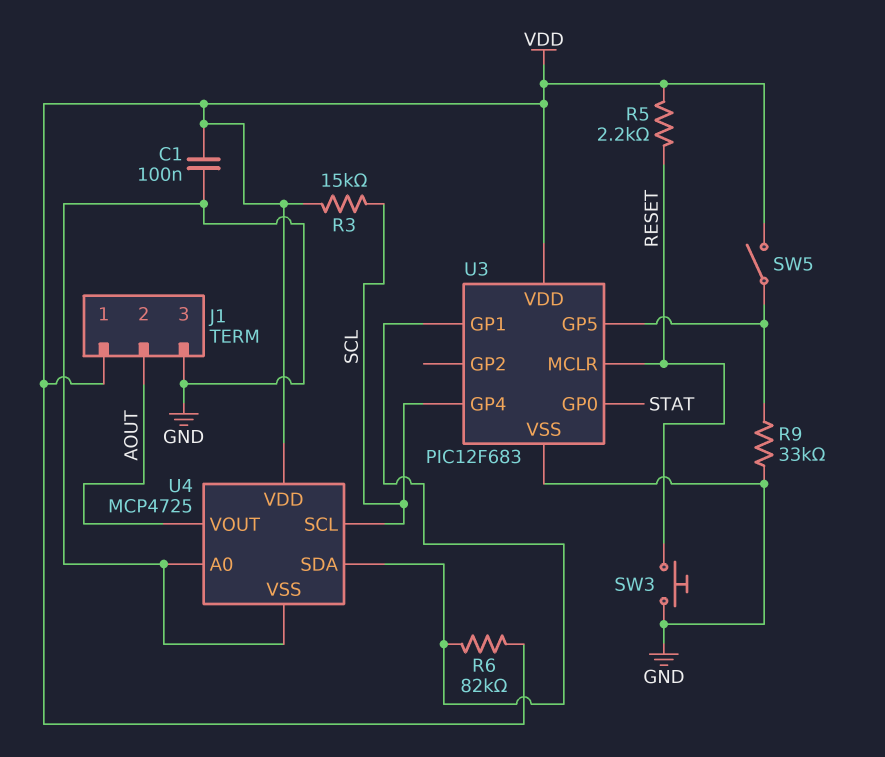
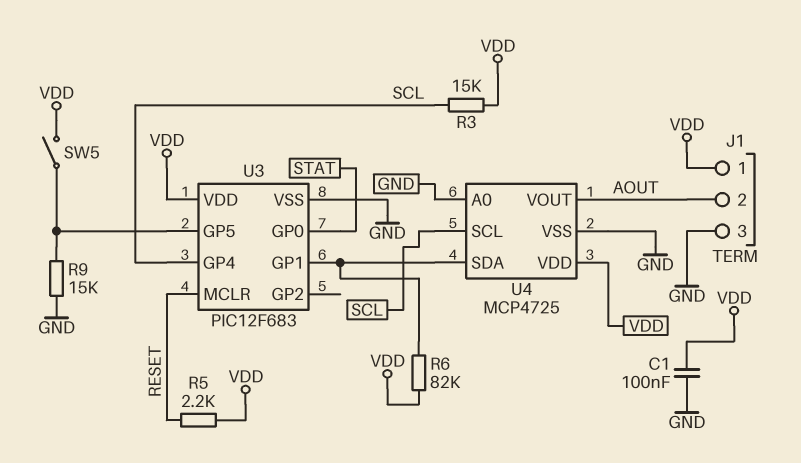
R9: 33k (GND, U3/GP5) -> 15k (GND, U3/GP5)
SW3: button (GND, RESET) -> none

